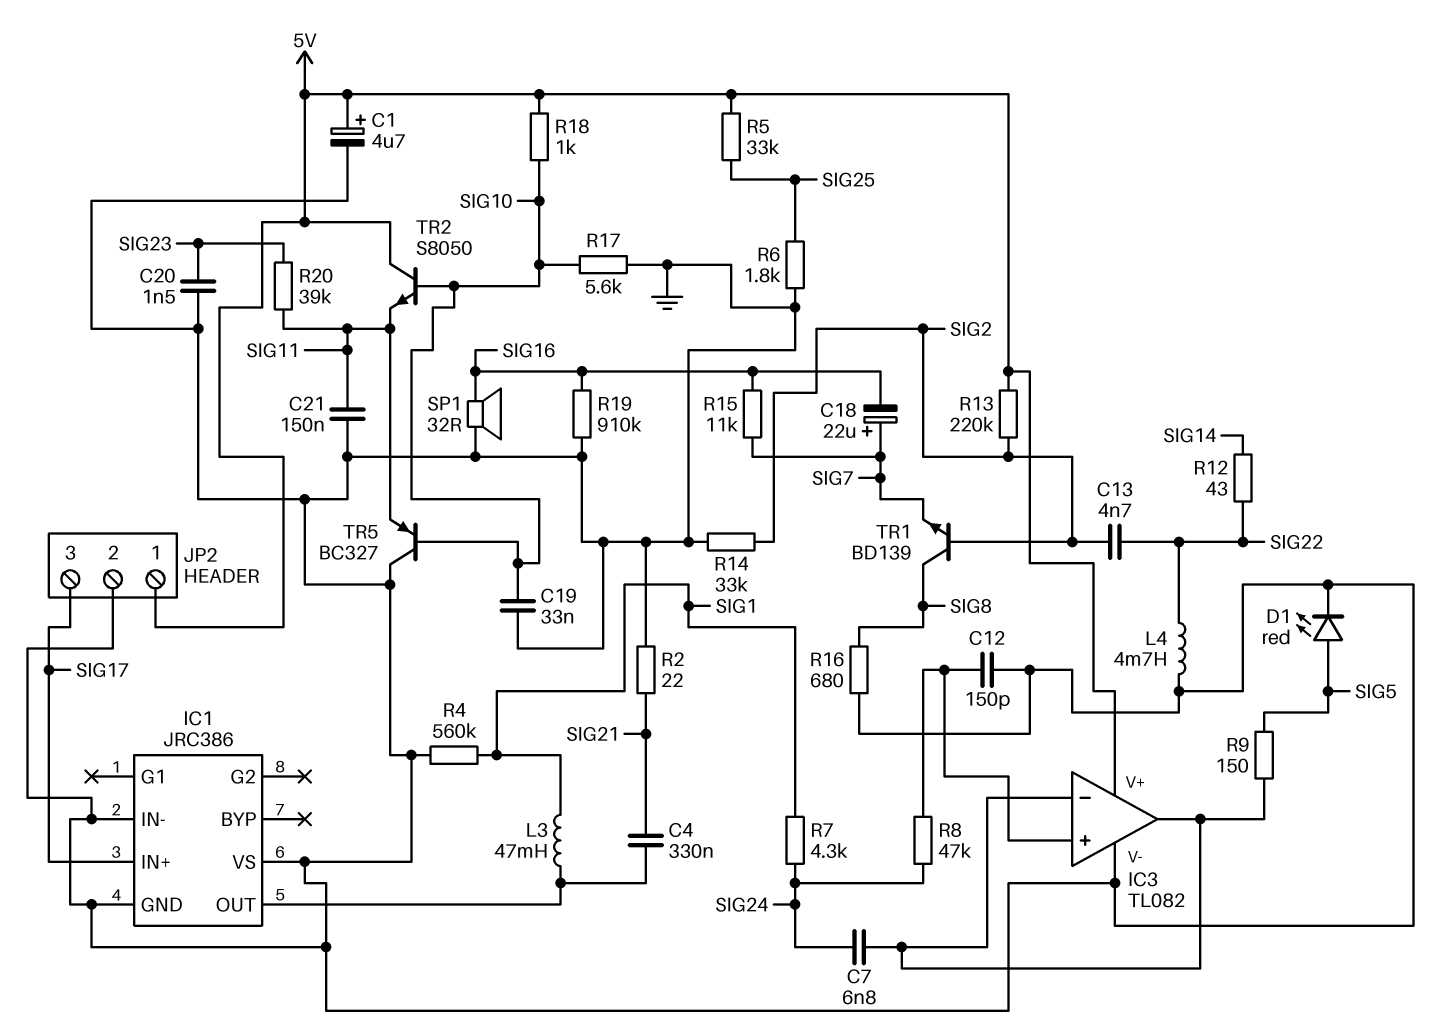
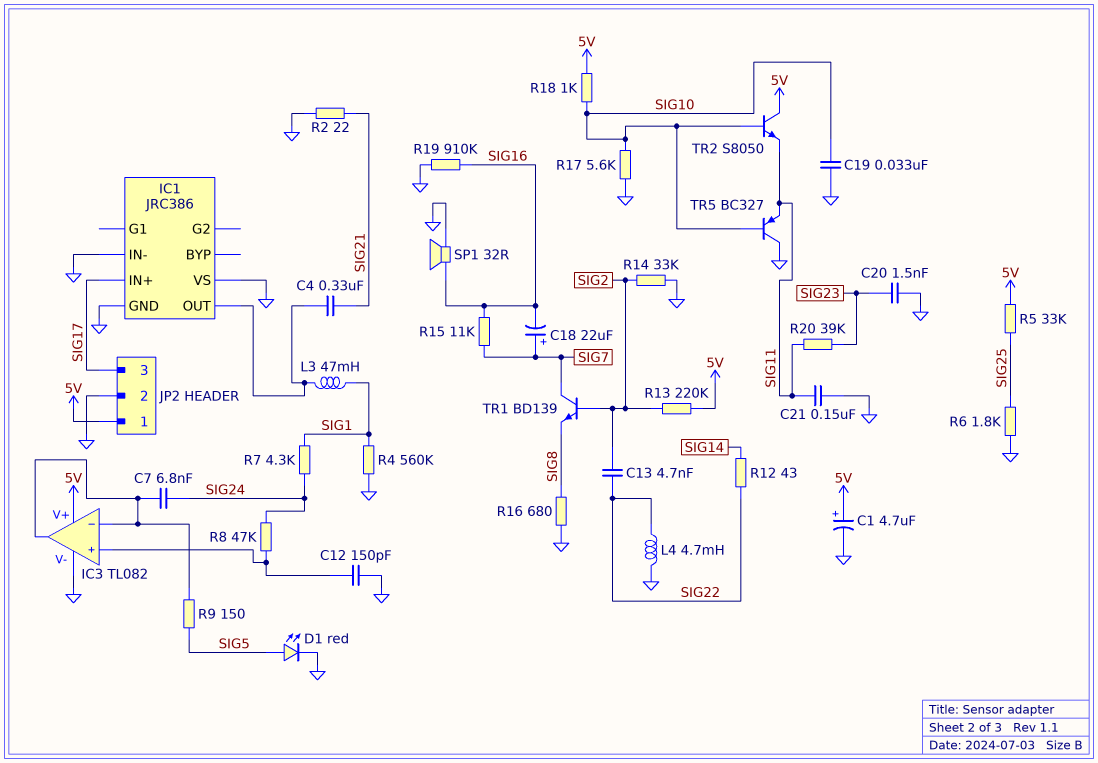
TR1: NPN BD139 (B SIG2, C SIG8, E SIG7) -> NPN BD139 (B SIG2, C SIG7, E SIG8)

